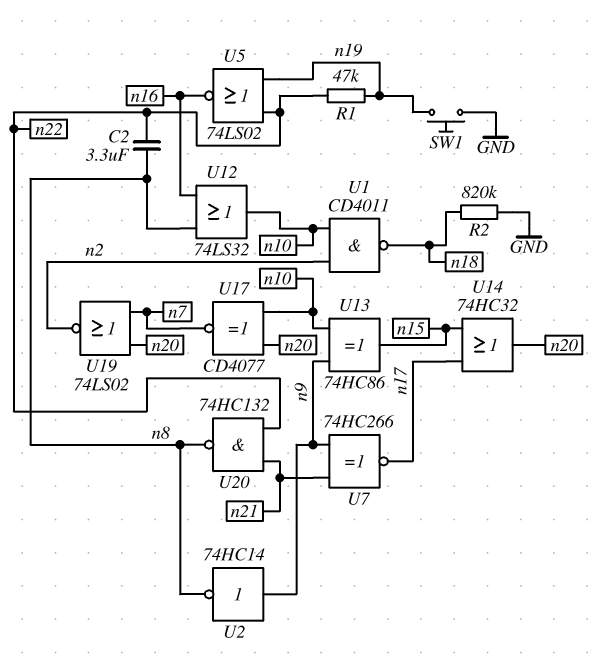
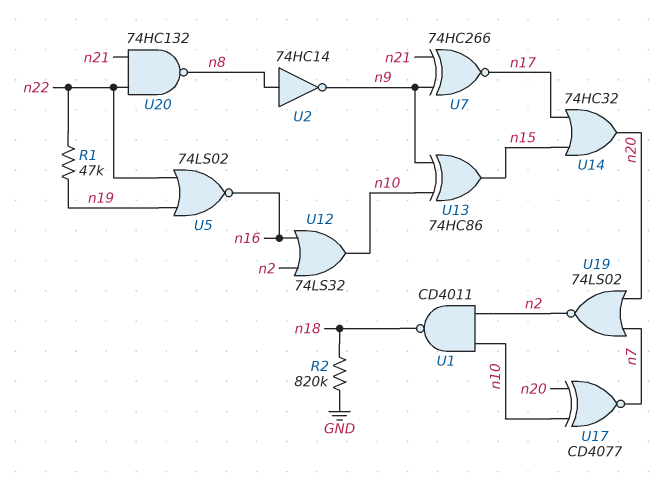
C2: 3.3uF (n8, n22) -> none
SW1: button (GND, n19) -> none
U2: NOT 74HC14 (in n9, out n8) -> NOT 74HC14 (in n8, out n9)
U12: OR 74LS32 (in n8, in n16, out n10) -> OR 74LS32 (in n2, in n16, out n10)

